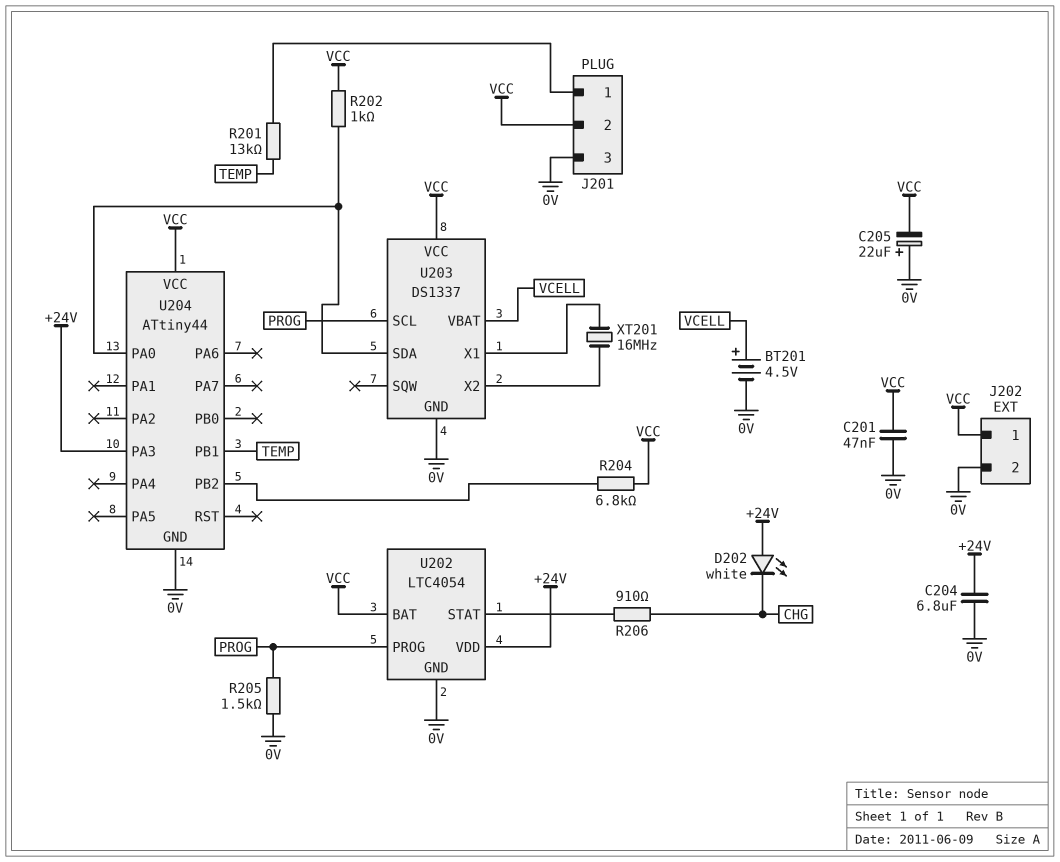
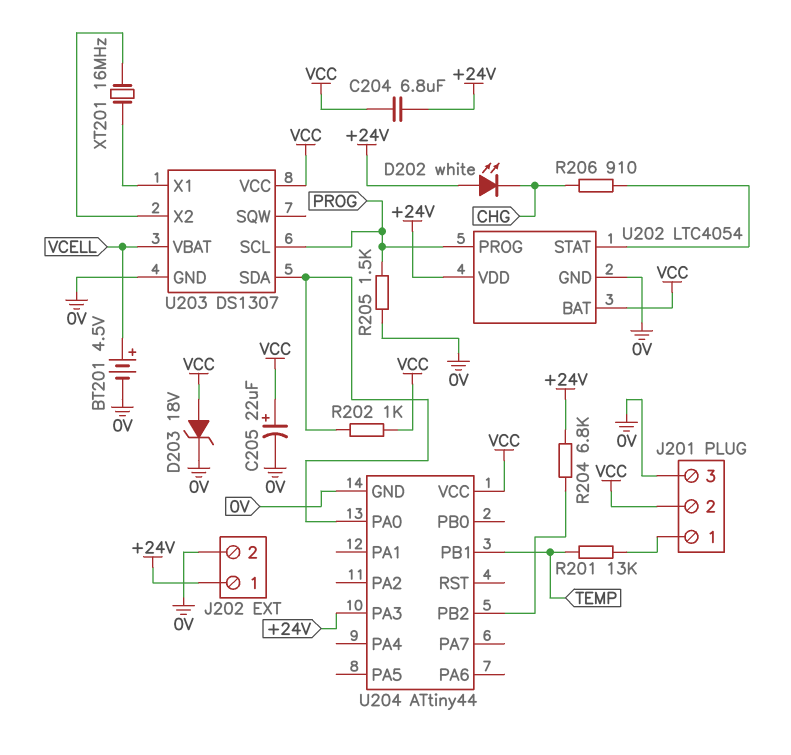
C201: 47nF (0V, VCC) -> none
C204: 6.8uF (+24V, 0V) -> 6.8uF (+24V, VCC)
C205: 22uF (plus 0V, minus VCC) -> 22uF (plus VCC, minus 0V)
D203: none -> zener 18V (A VCC, K 0V)
J202 pin 1: VCC -> +24V
R204: 6.8k (U204/PB2, VCC) -> 6.8k (+24V, U204/PB2)
U203: DS1337 -> DS1307

